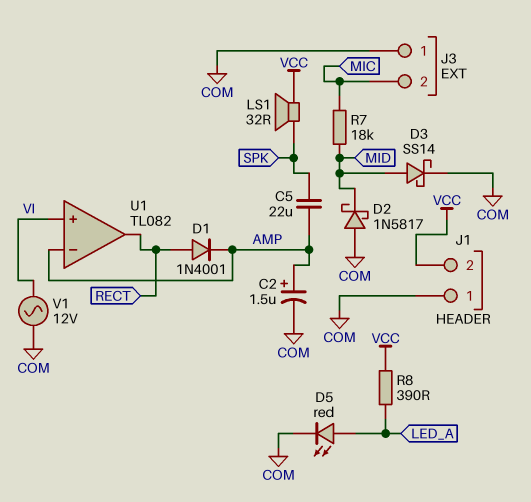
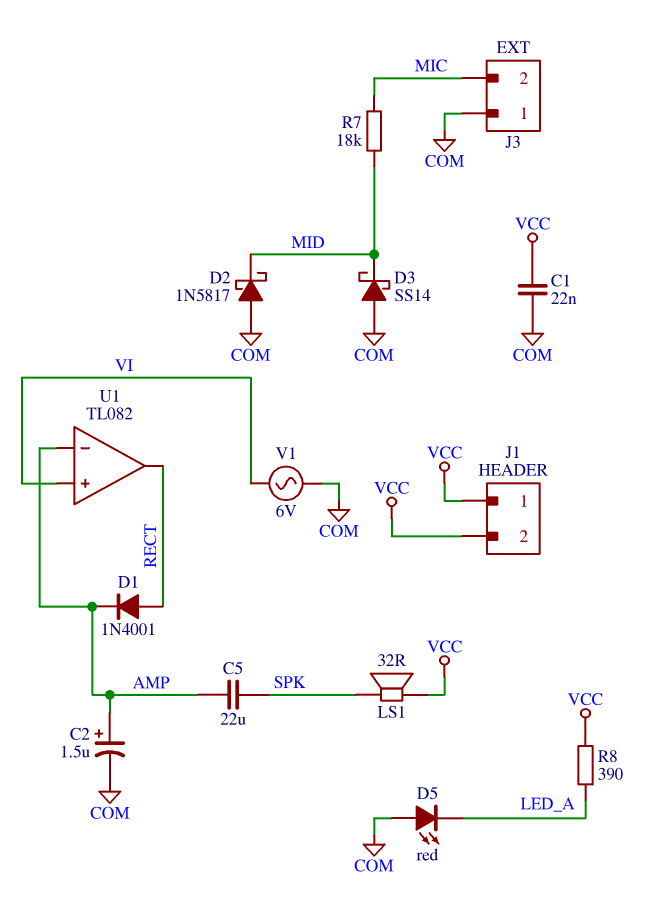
C1: none -> 22nF (COM, VCC)
D3: schottky SS14 (A MID, K COM) -> schottky SS14 (A COM, K MID)
D5: LED red (A LED_A, K COM) -> LED red (A COM, K LED_A)
J1 pin 1: COM -> VCC
V1: AC 12V (COM, VI) -> AC 6V (COM, VI)

